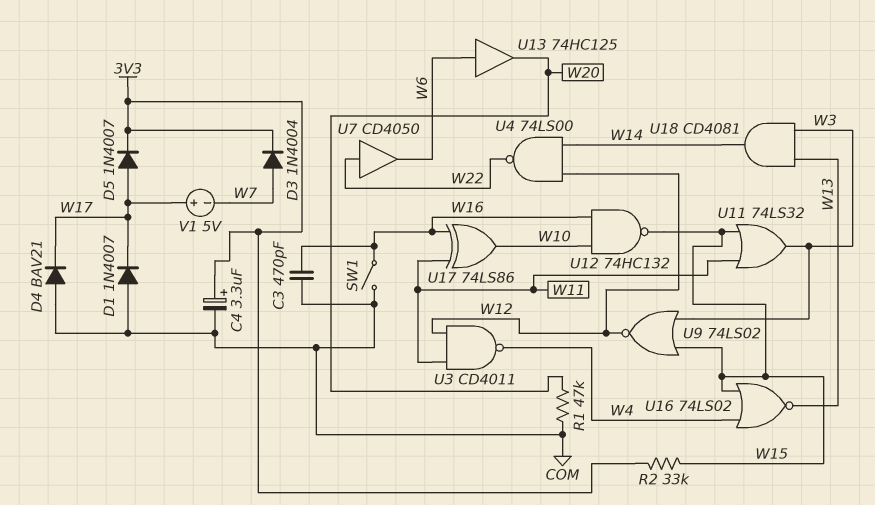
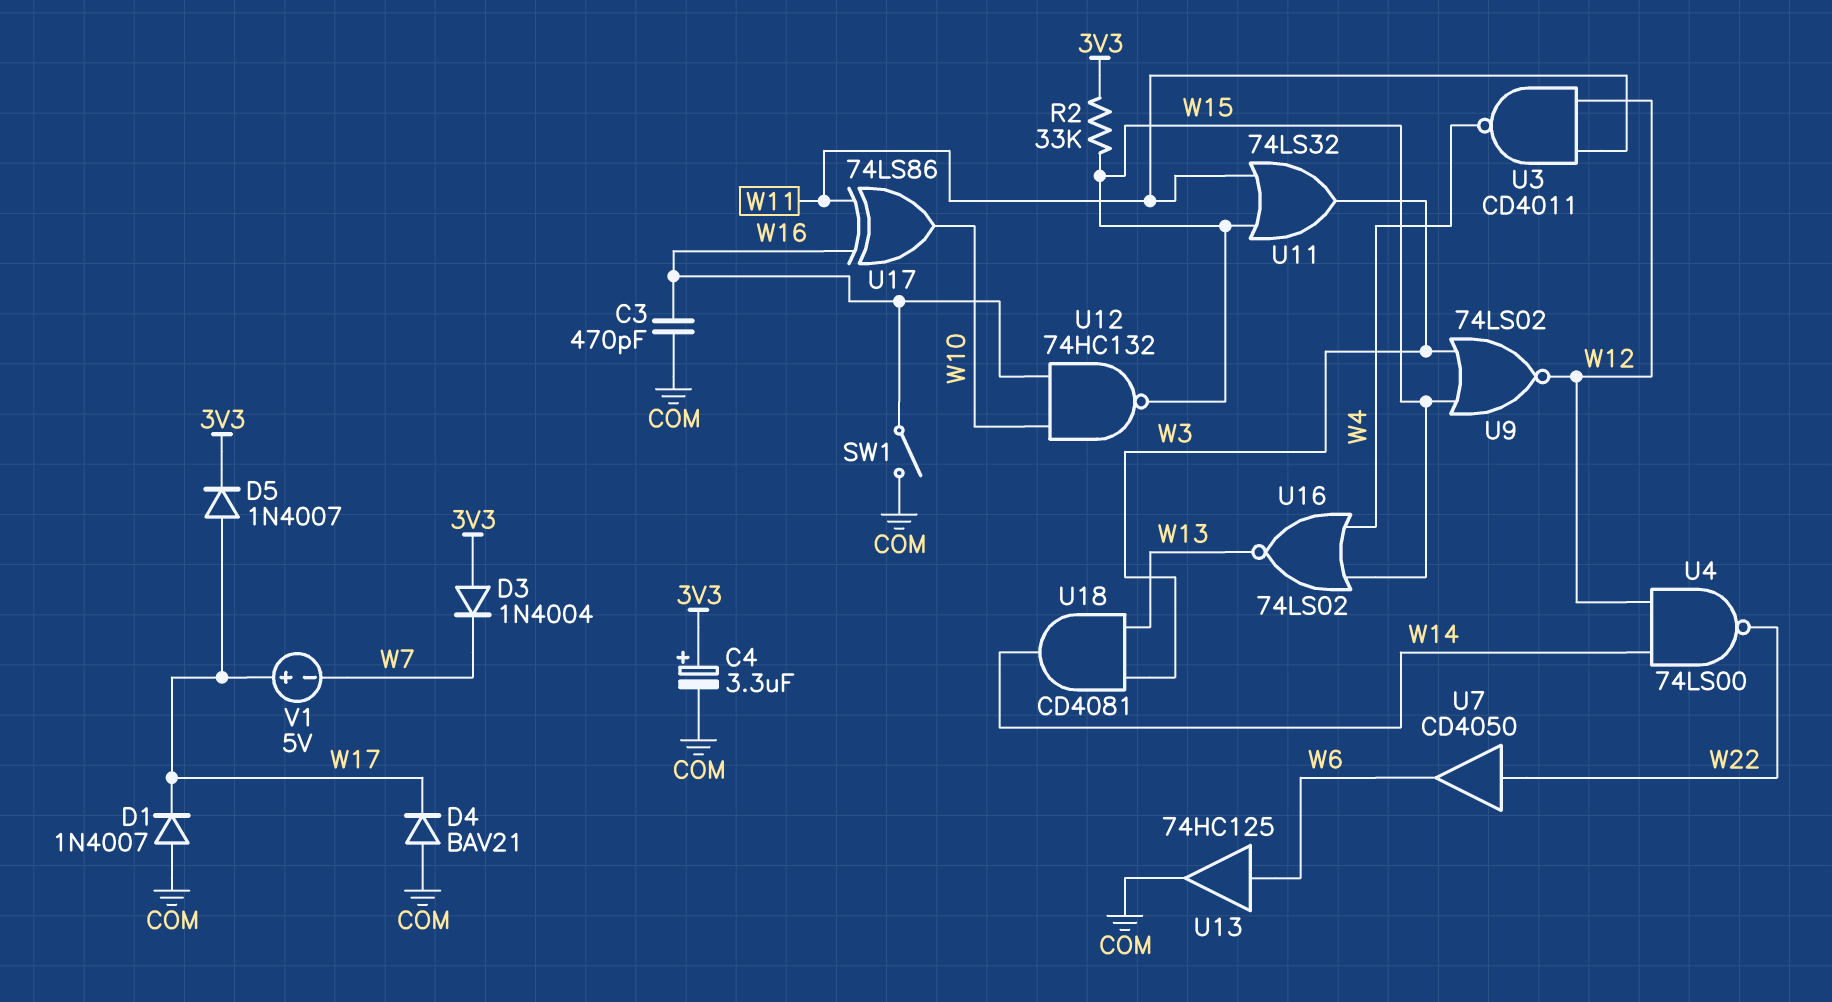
D3: diode 1N4004 (A W7, K 3V3) -> diode 1N4004 (A 3V3, K W7)
R1: 47k (COM, W20) -> none
U13: buffer 74HC125 (in W6, out W20) -> buffer 74HC125 (in W6, out COM)

